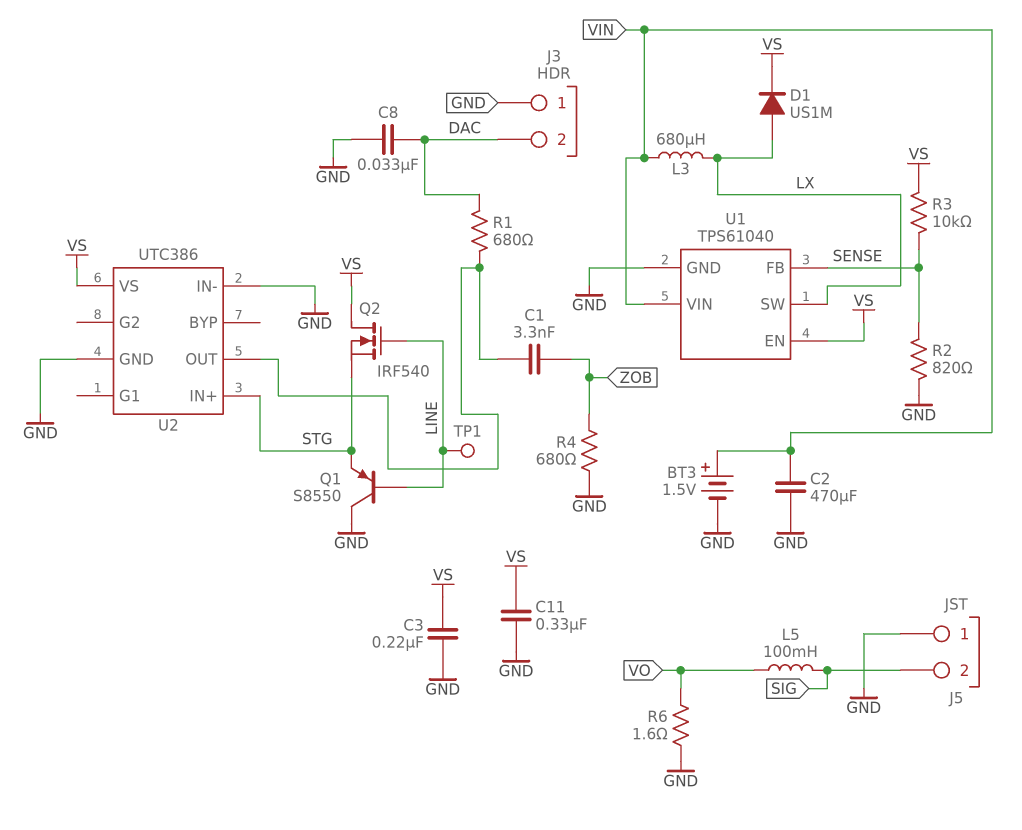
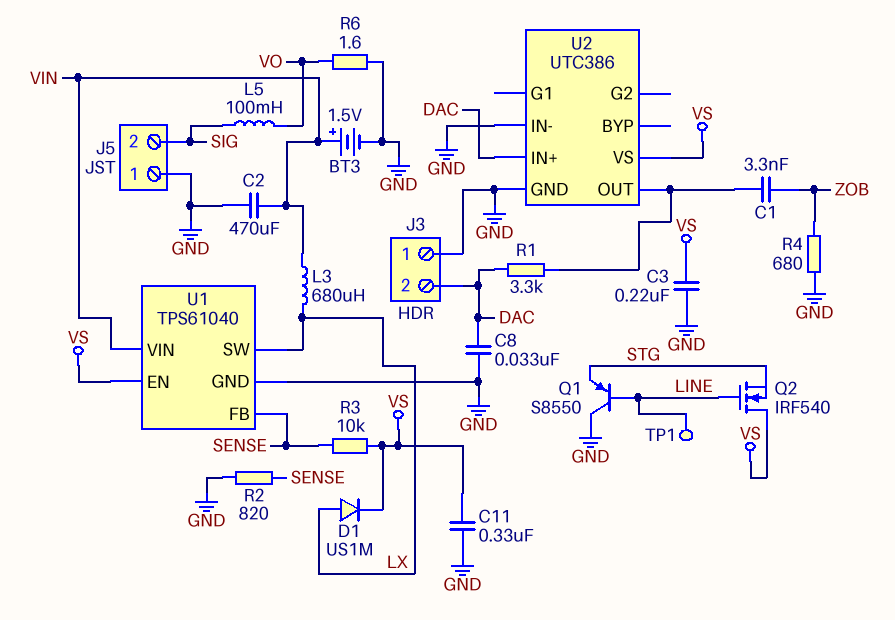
R1: 680 (DAC, U2/OUT) -> 3.3k (DAC, U2/OUT)
U2 pin IN+: STG -> DAC

